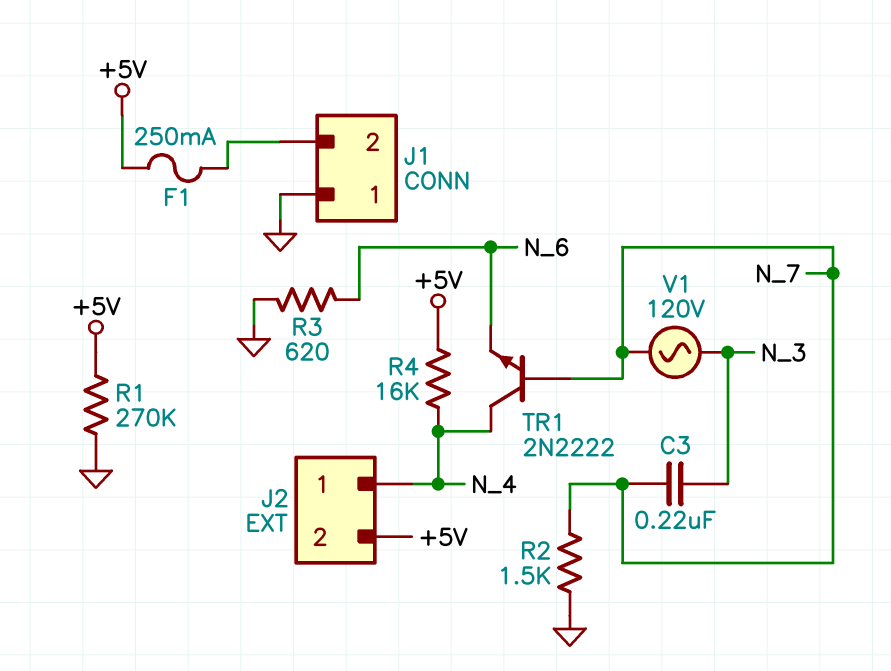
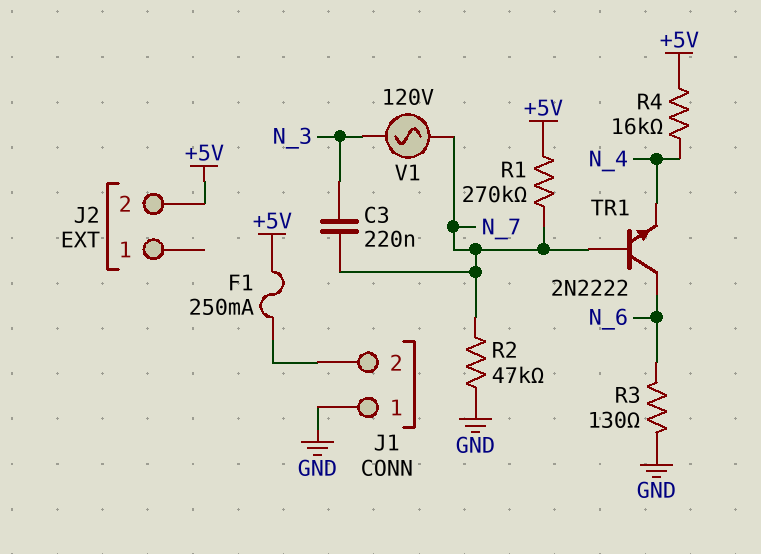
J2 pin 1: N_4 -> none
R1: 270k (+5V, GND) -> 270k (+5V, N_7)
R2: 1.5k (GND, N_7) -> 47k (GND, N_7)
R3: 620 (GND, N_6) -> 130 (GND, N_6)
TR1: NPN 2N2222 (B N_7, C N_4, E N_6) -> NPN 2N2222 (B N_7, C N_6, E N_4)

